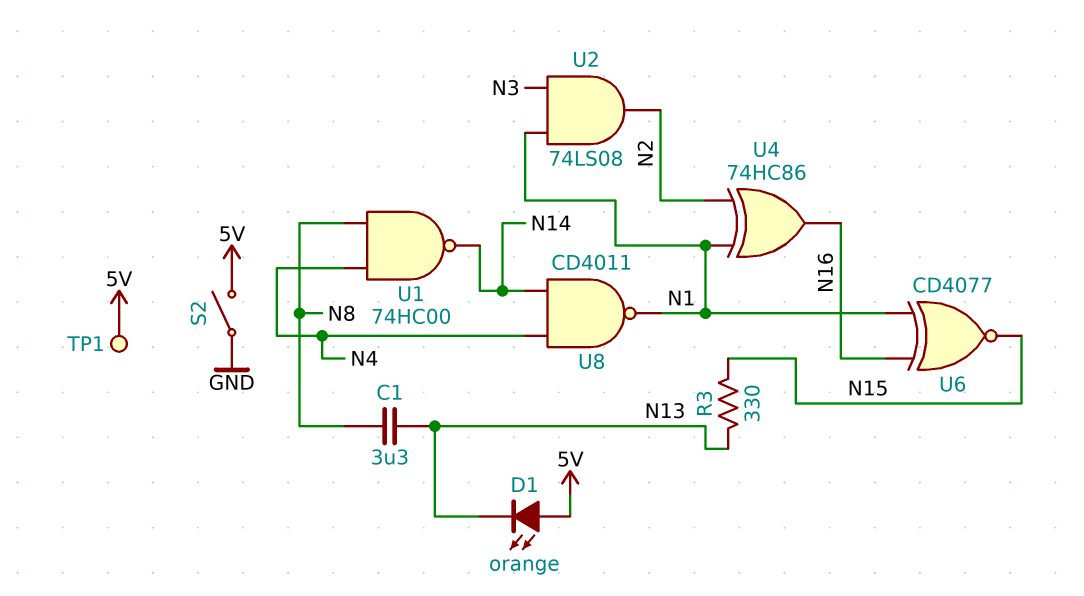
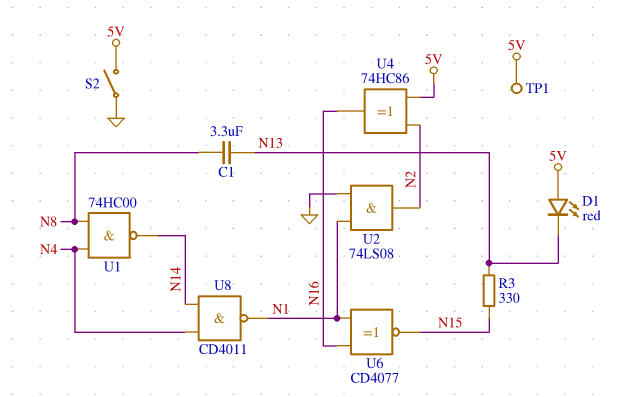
D1: LED orange (A 5V, K N13) -> LED red (A 5V, K N13)
U2: AND 74LS08 (in N1, in N3, out N2) -> AND 74LS08 (in GND, in N1, out N2)
U4: XOR 74HC86 (in N1, in N2, out N16) -> XOR 74HC86 (in 5V, in N2, out N16)

